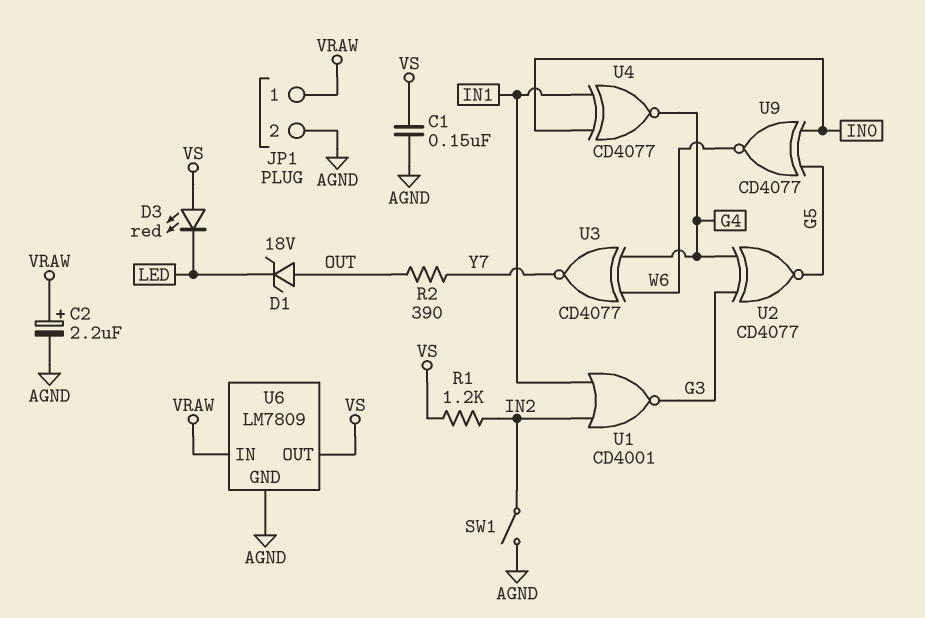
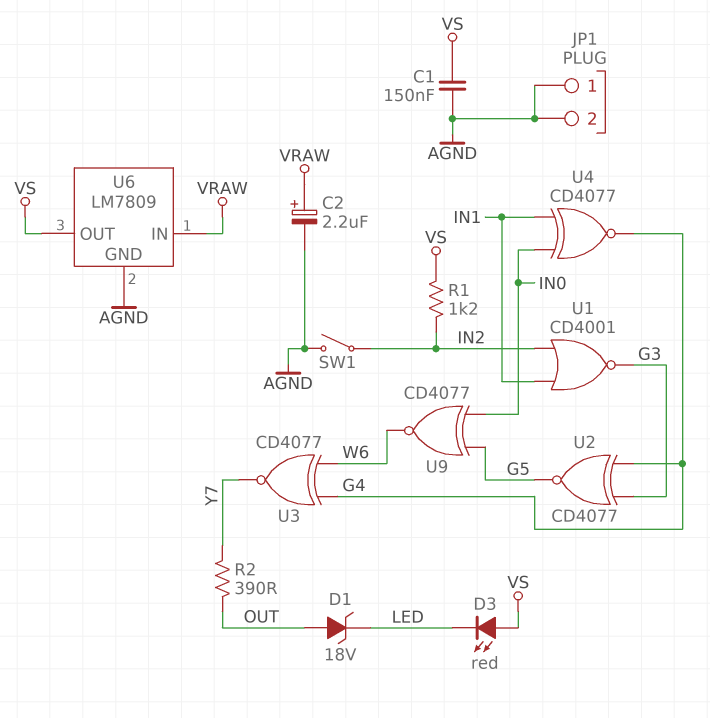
JP1 pin 1: VRAW -> AGND

